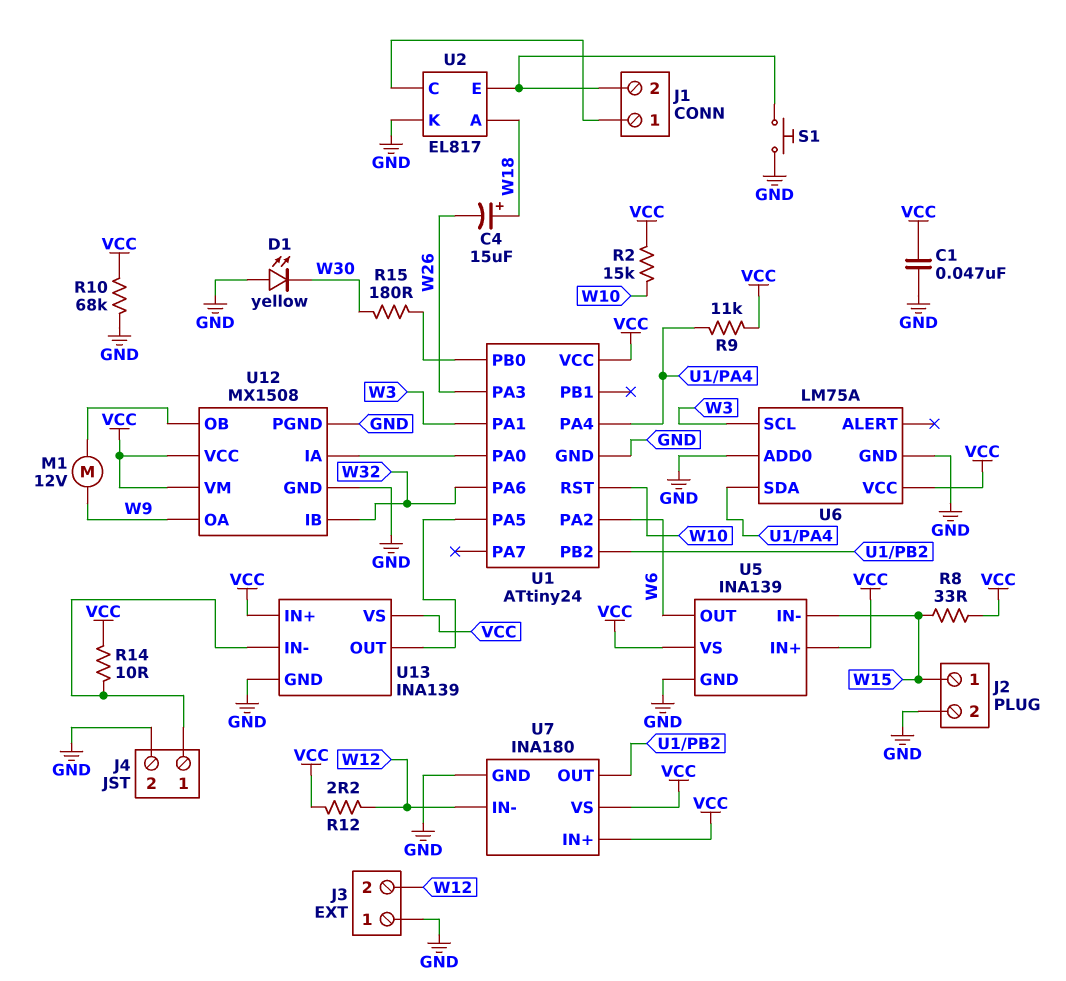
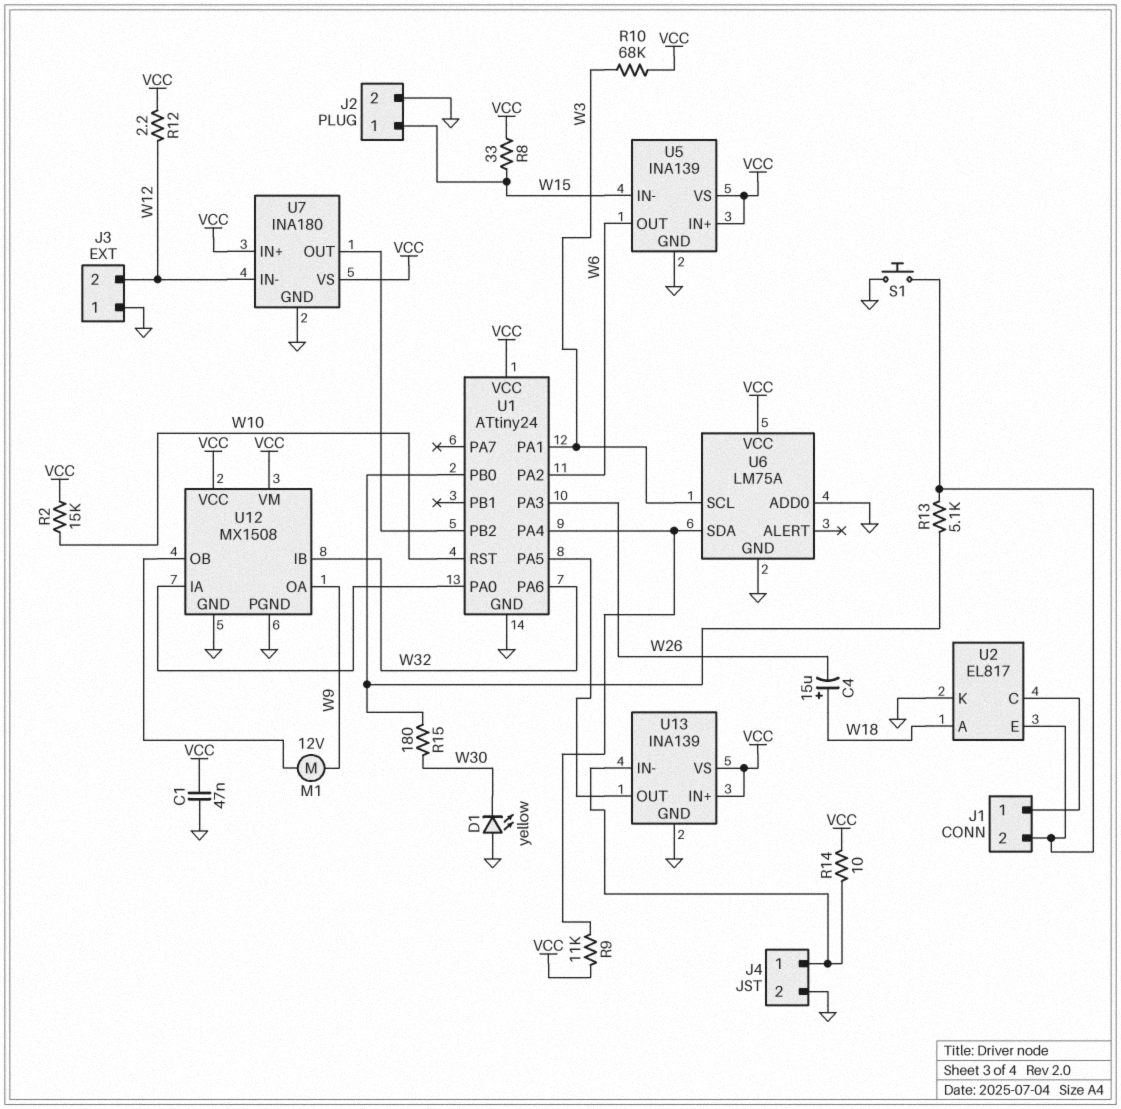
R10: 68k (GND, VCC) -> 68k (VCC, W3)
R13: none -> 5.1k (J1/2, U1/PB0)

